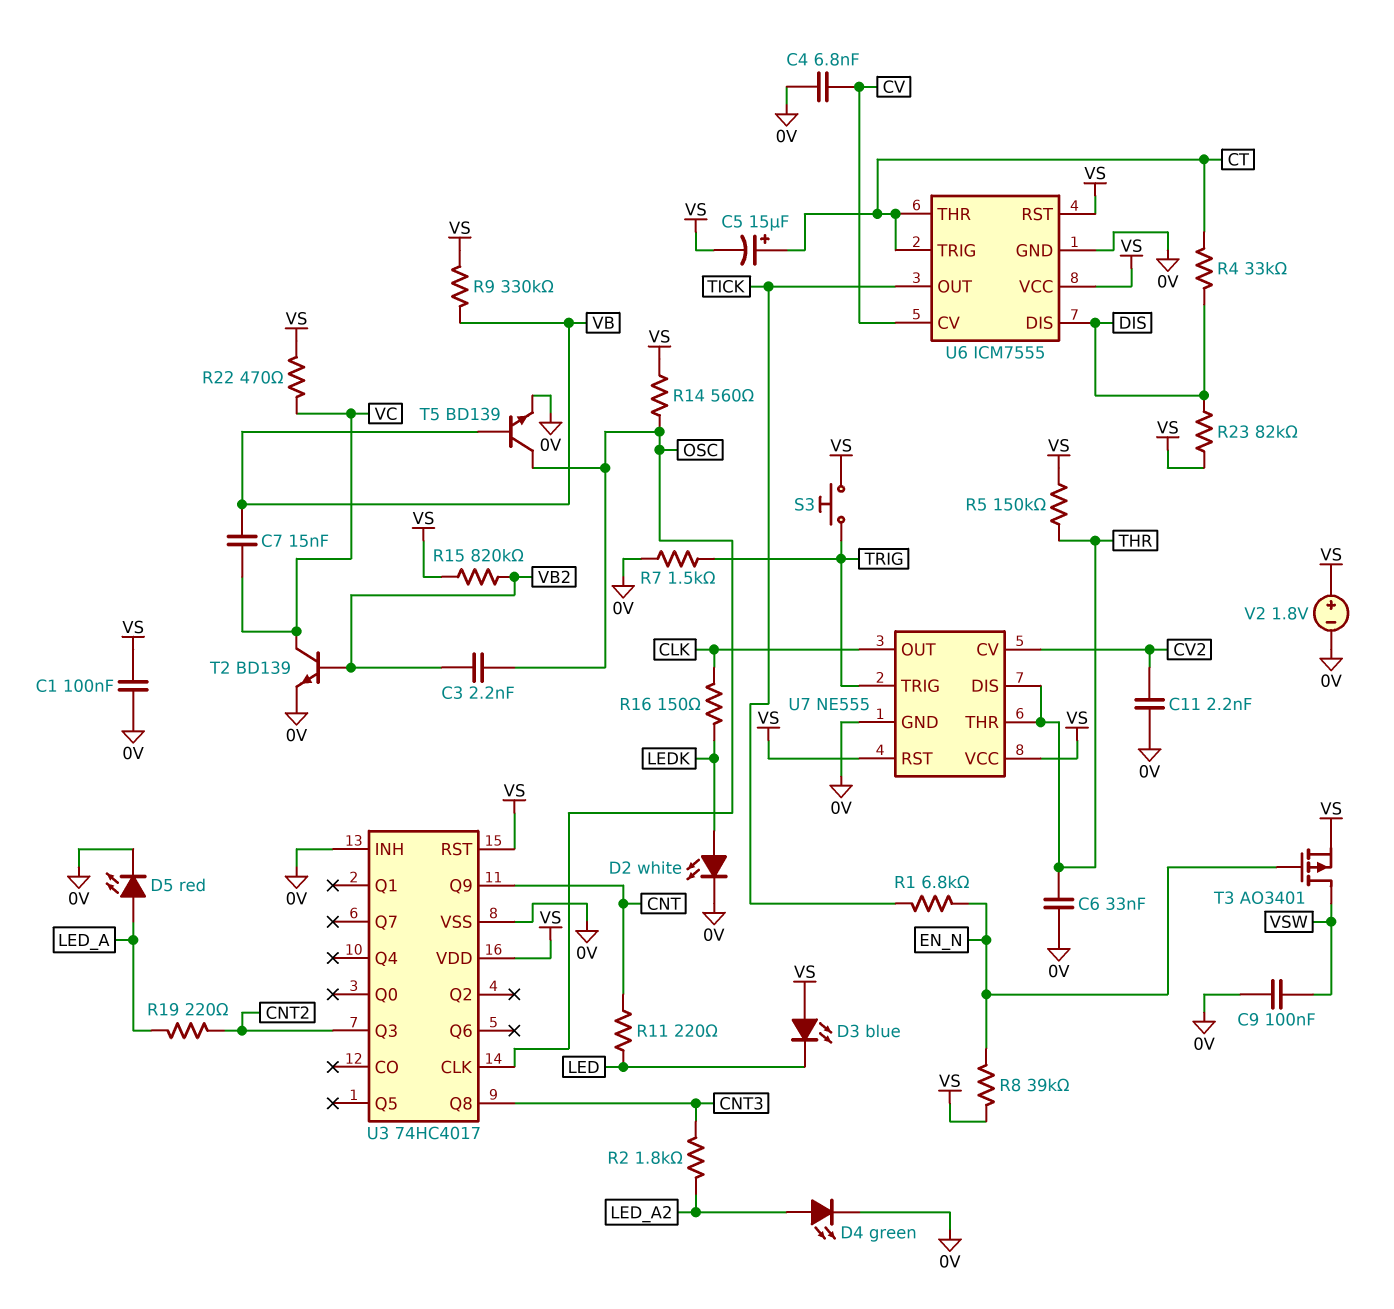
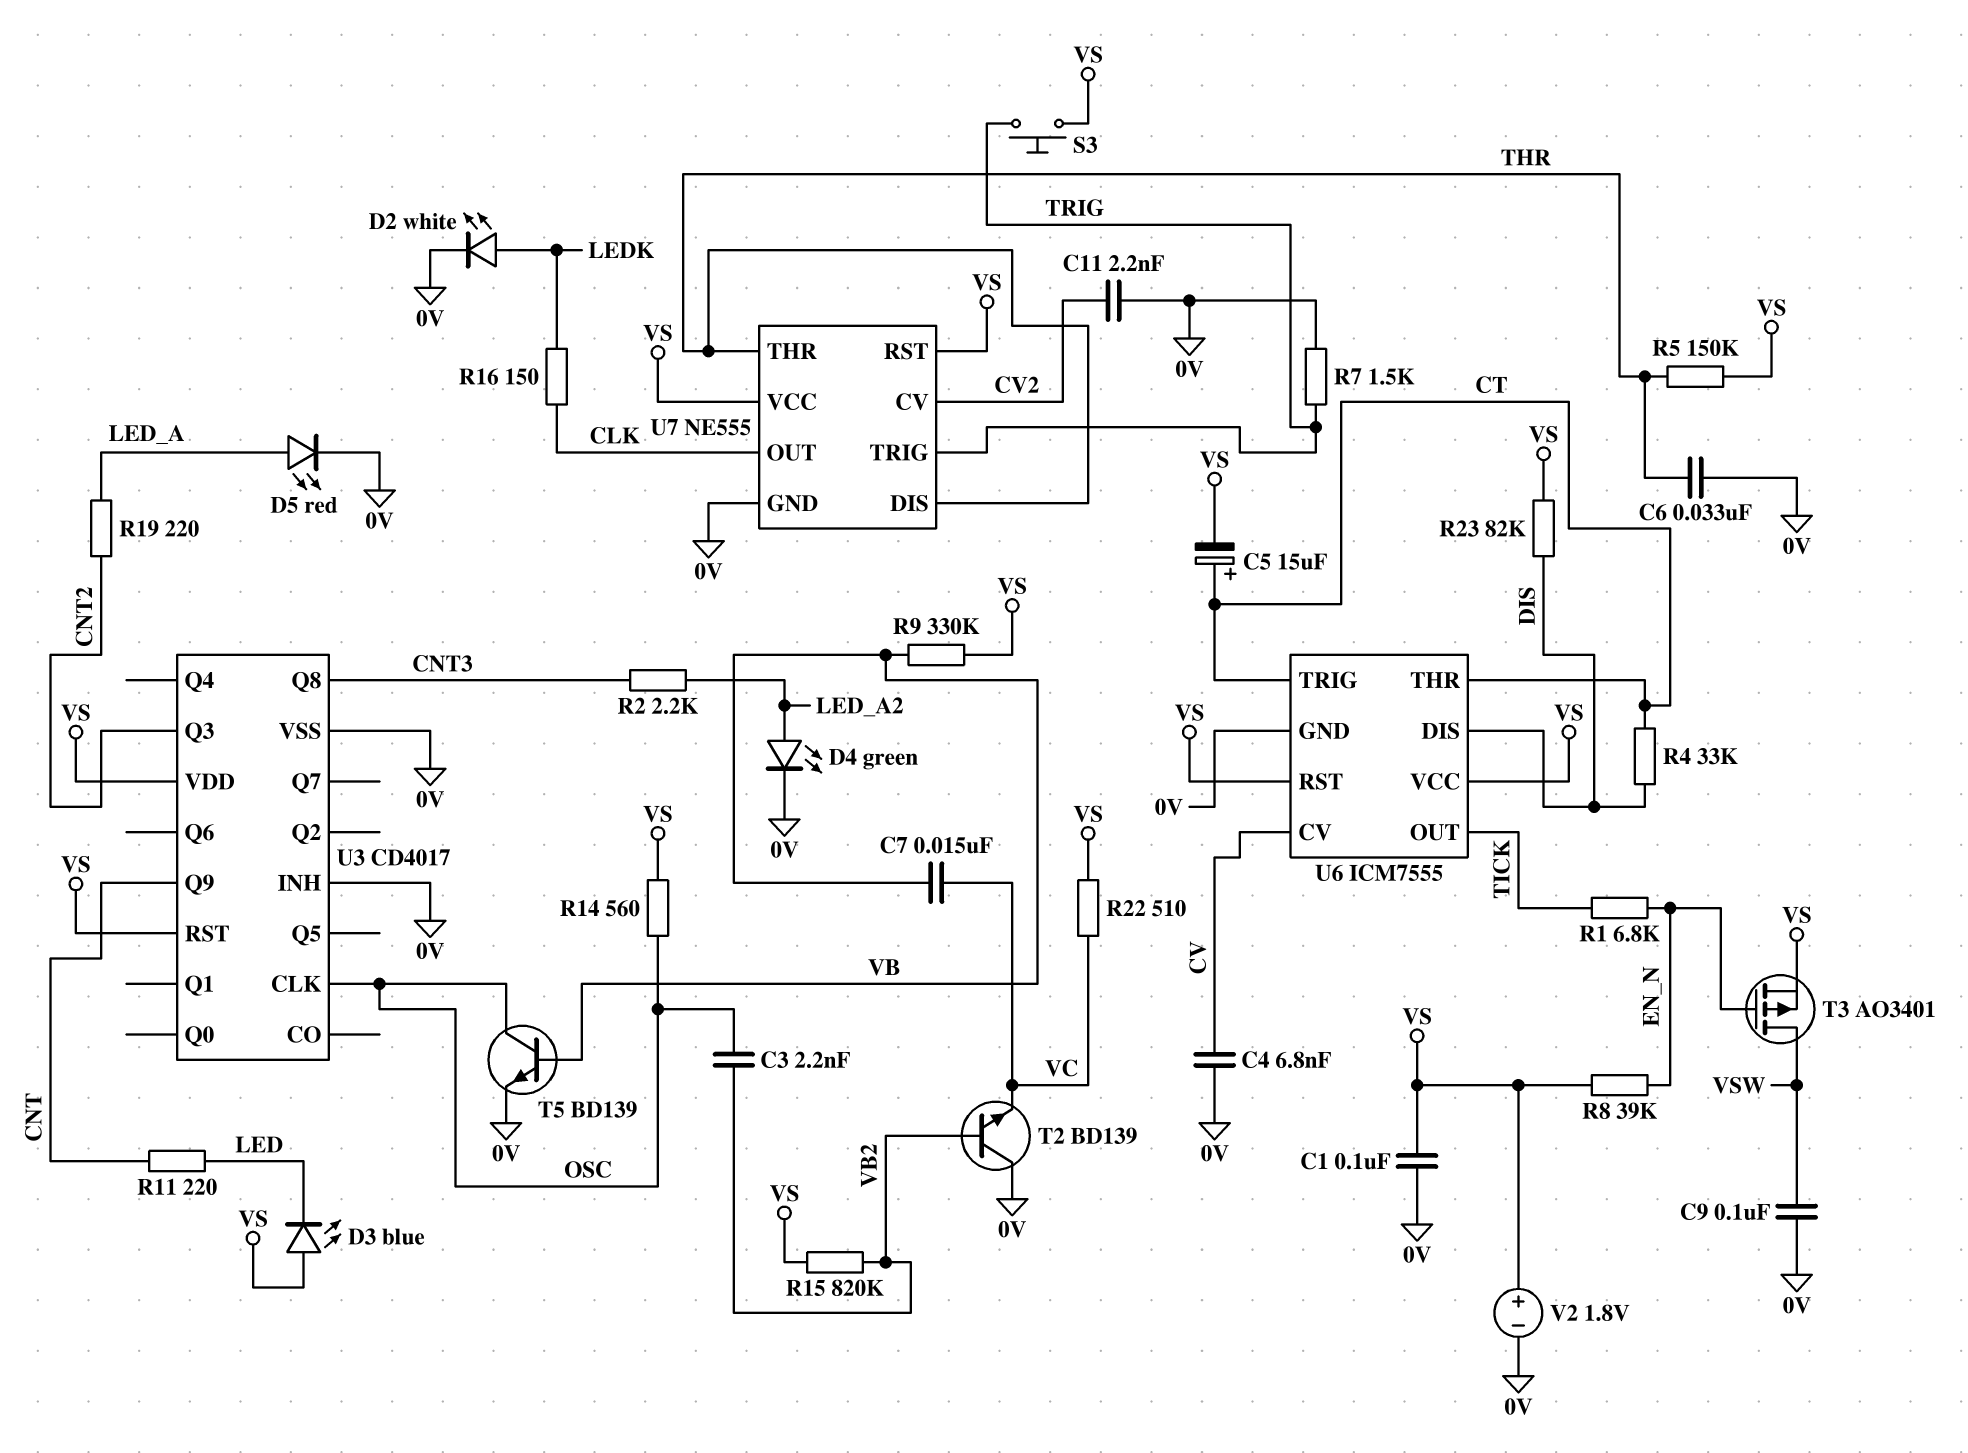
R2: 1.8k (CNT3, LED_A2) -> 2.2k (CNT3, LED_A2)
R22: 470 (VC, VS) -> 510 (VC, VS)
T2: NPN BD139 (B VB2, C VC, E 0V) -> NPN BD139 (B VB2, C 0V, E VC)
U3: 74HC4017 -> CD4017

